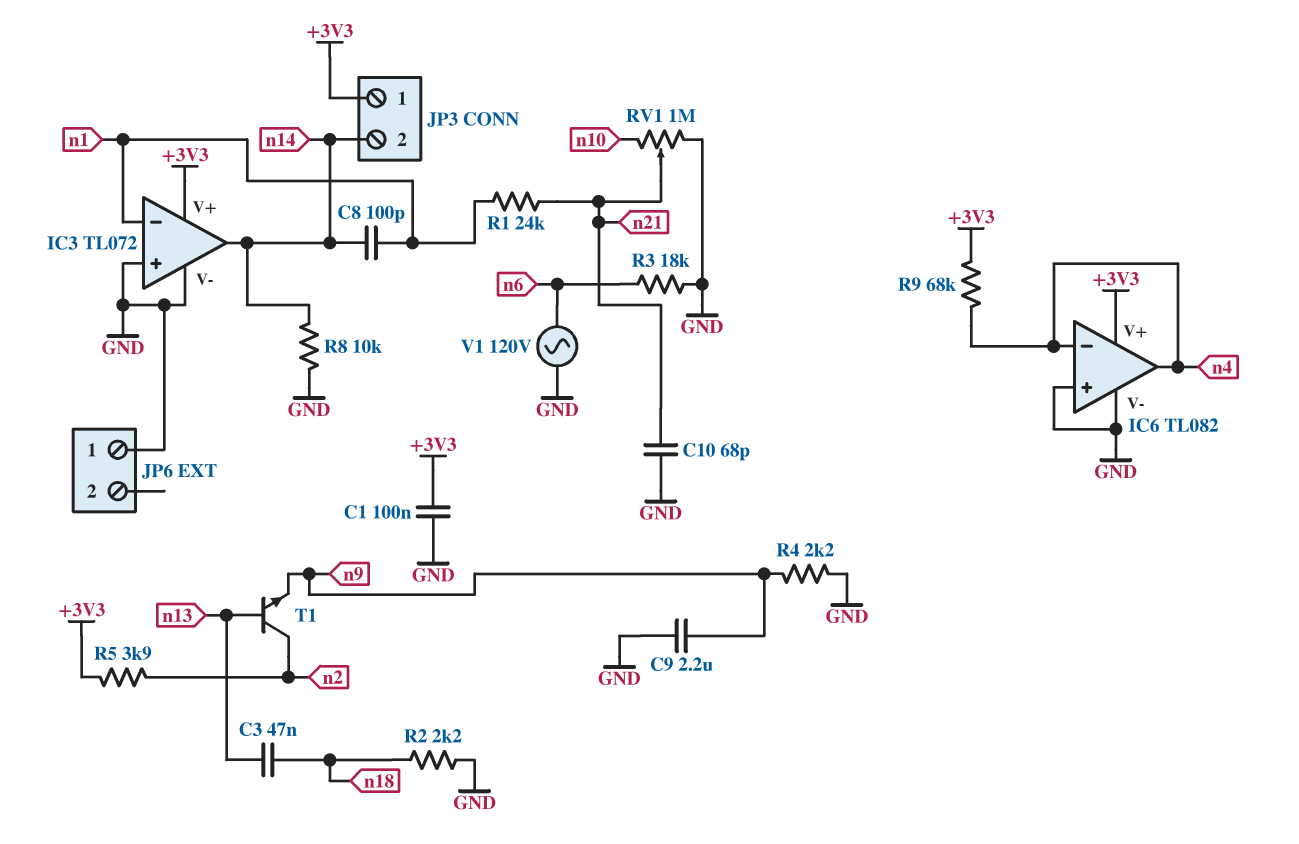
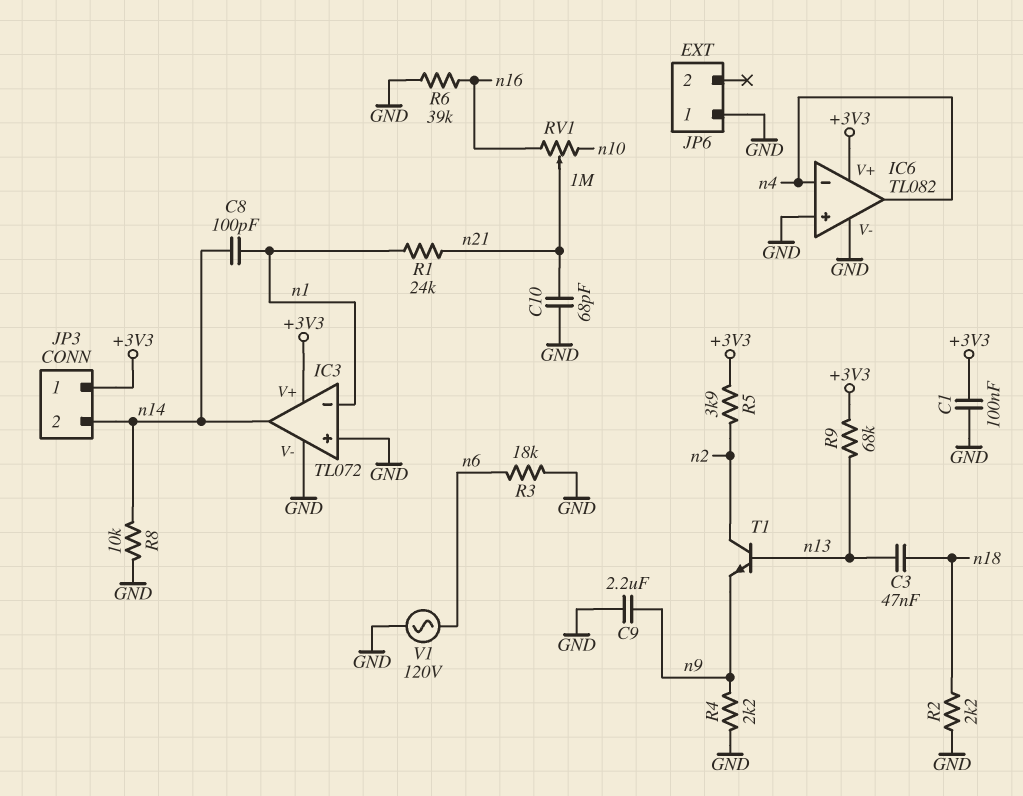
R6: none -> 39k (GND, n16)
R9: 68k (+3V3, n4) -> 68k (+3V3, n13)
RV1: 1M (GND, n10, wiper n21) -> 1M (n10, n16, wiper n21)

